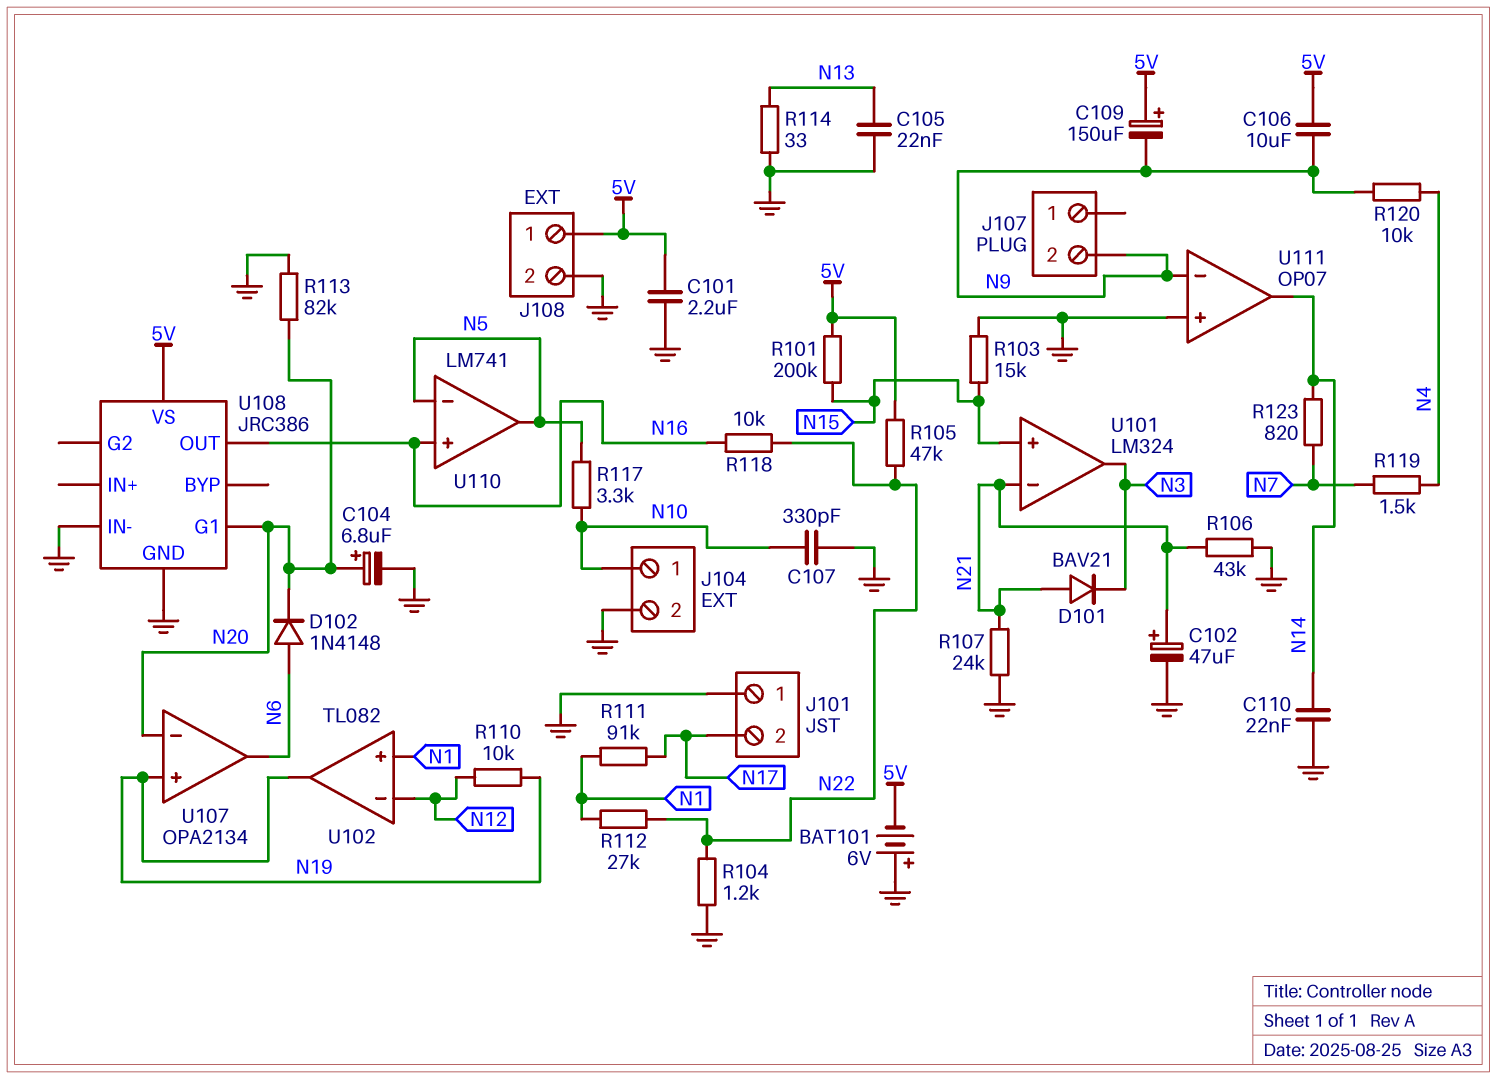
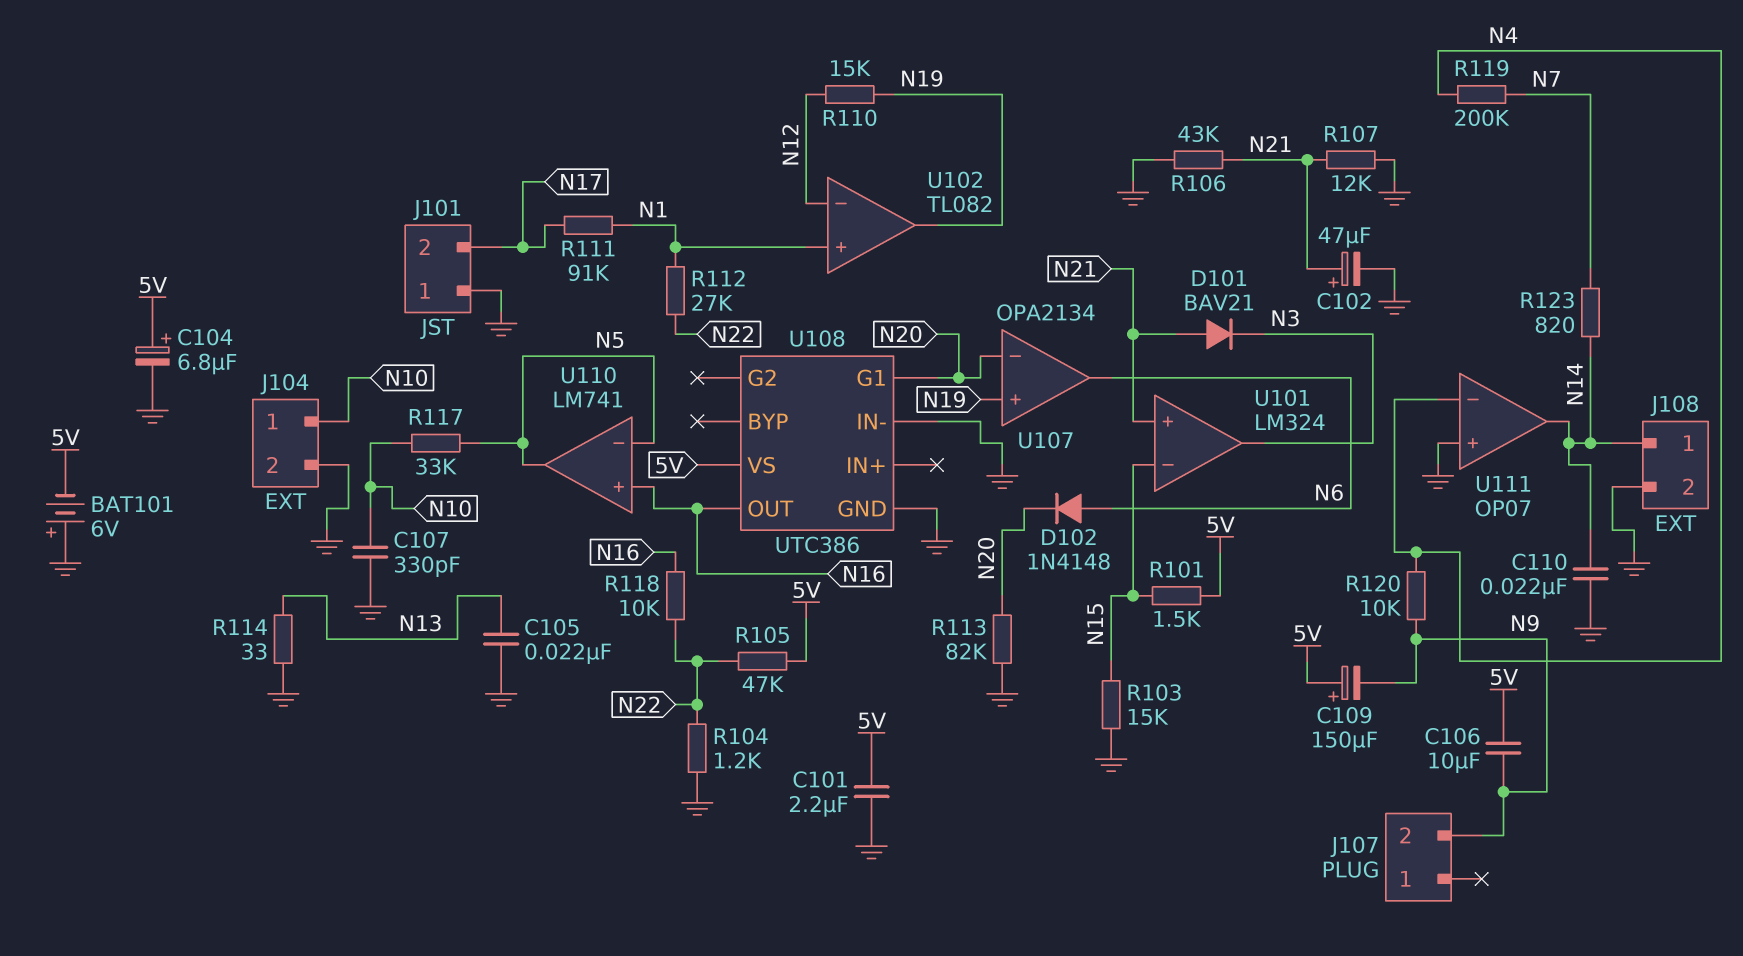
C104: 6.8uF (plus N20, minus GND) -> 6.8uF (plus 5V, minus GND)
J108 pin 1: 5V -> N14
R101: 200k (5V, N15) -> 1.5k (5V, N15)
R107: 24k (GND, N21) -> 12k (GND, N21)
R110: 10k (N12, N19) -> 15k (N12, N19)
R117: 3.3k (N5, N10) -> 33k (N5, N10)
R119: 1.5k (N4, N7) -> 200k (N4, N7)
U101 pin in+: N15 -> N21
U101 pin in-: N21 -> N15
U108: JRC386 -> UTC386
U111 pin in-: N9 -> N4

